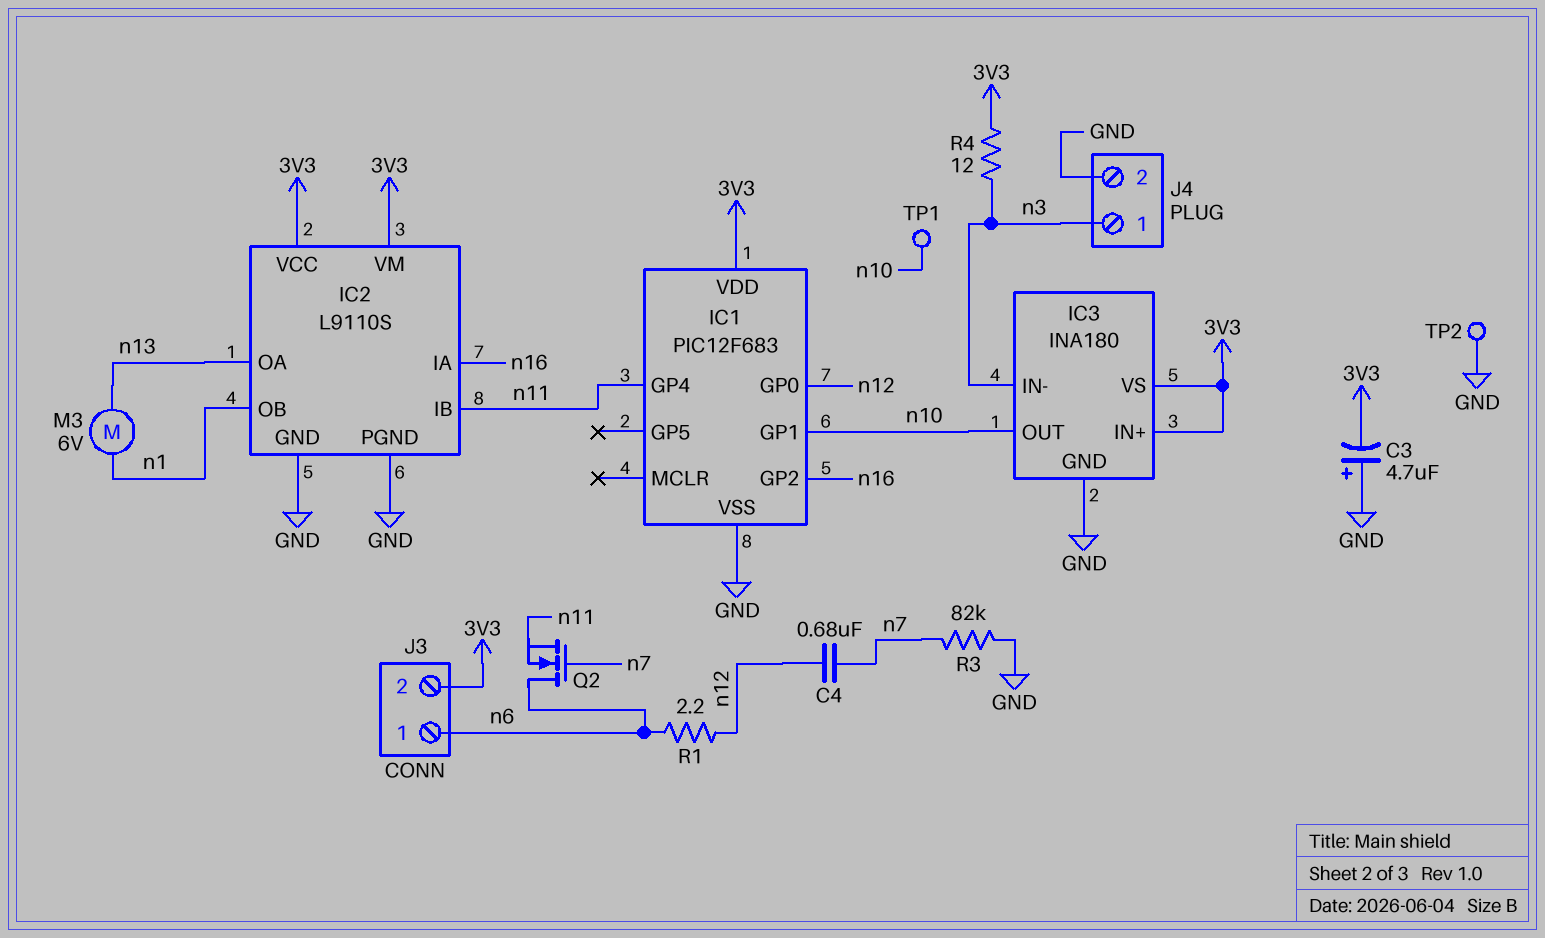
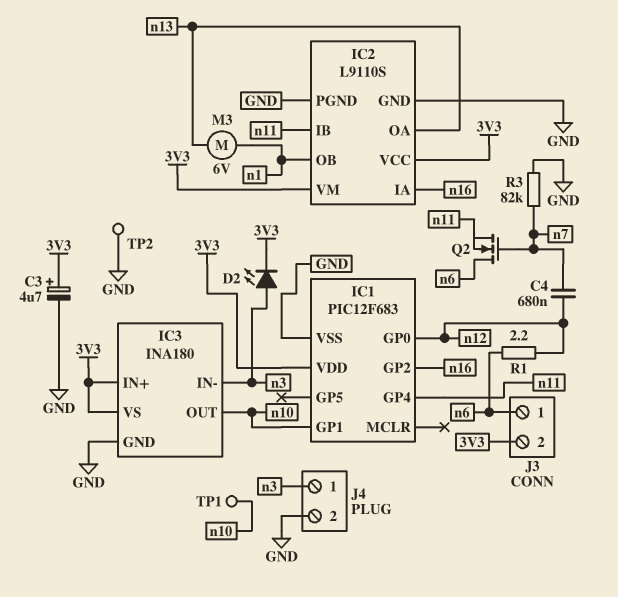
C3: 4.7uF (plus GND, minus 3V3) -> 4.7uF (plus 3V3, minus GND)
D2: none -> LED (A n3, K 3V3)
R4: 12 (3V3, n3) -> none

